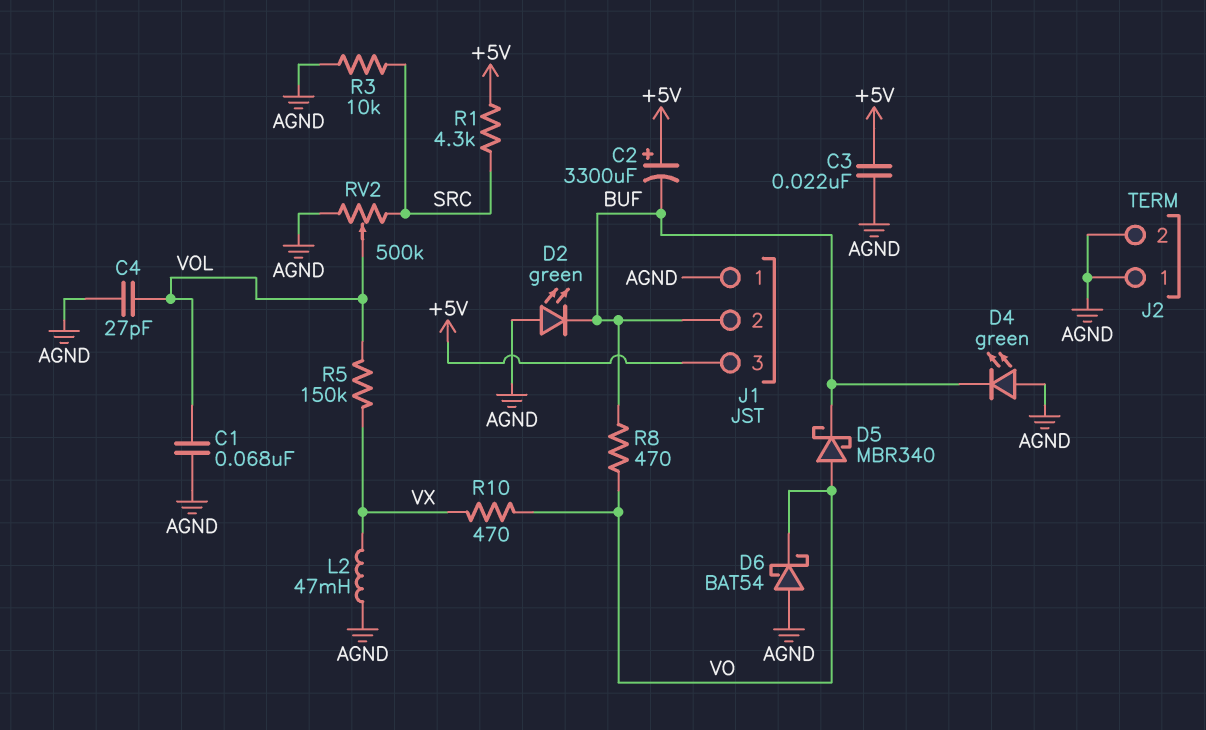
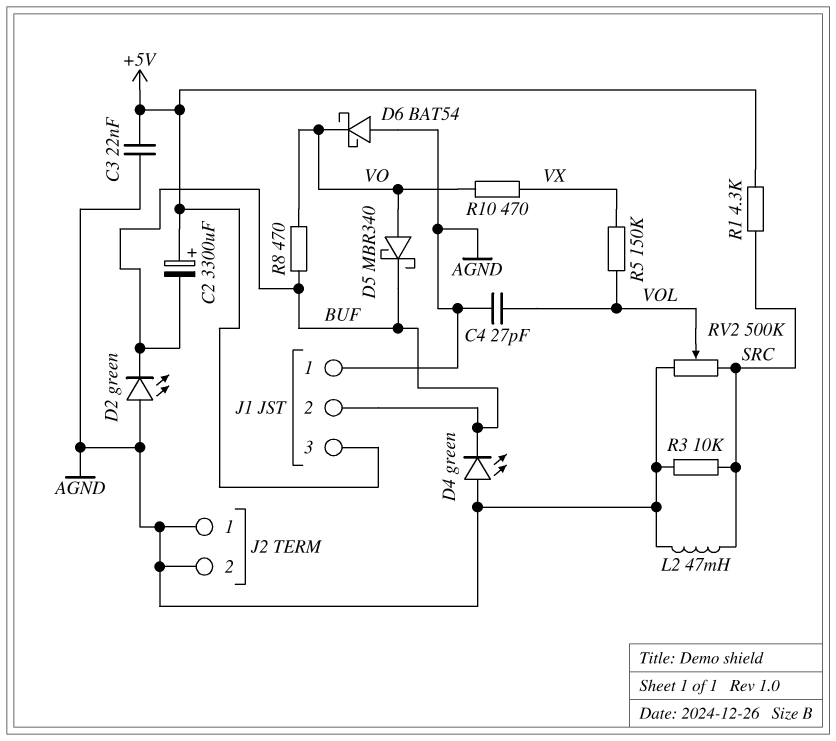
C1: 68nF (AGND, VOL) -> none
L2: 47mH (AGND, VX) -> 47mH (AGND, SRC)

